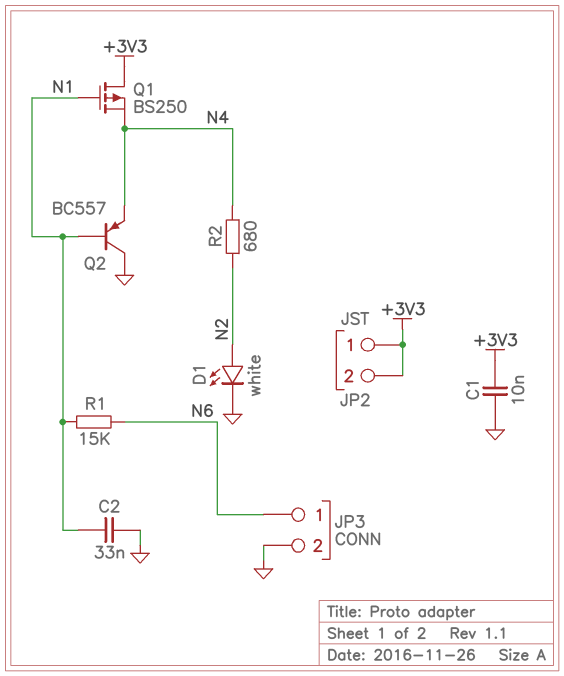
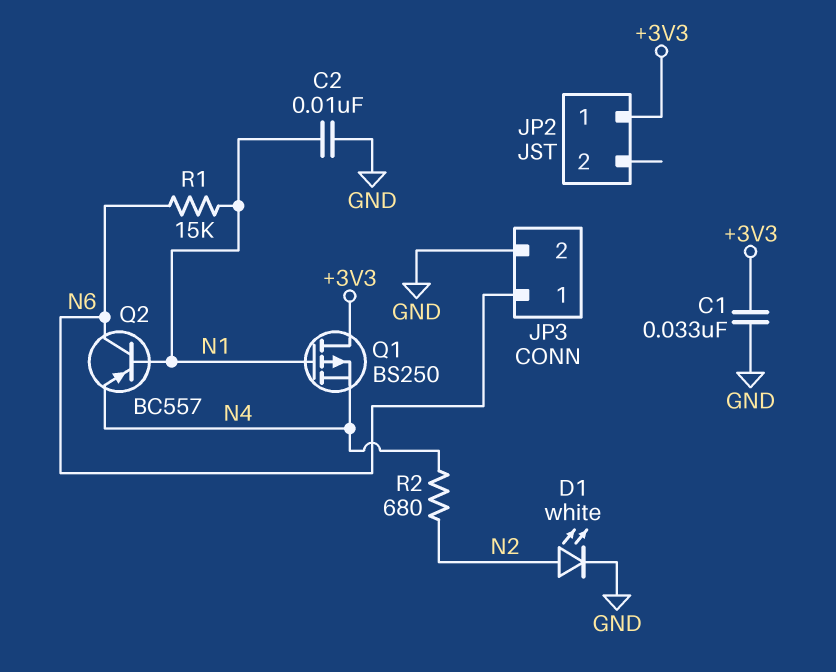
C1: 10nF (+3V3, GND) -> 33nF (+3V3, GND)
C2: 33nF (GND, N1) -> 10nF (GND, N1)
JP2 pin 2: +3V3 -> none
Q2: PNP BC557 (B N1, C GND, E N4) -> PNP BC557 (B N1, C N6, E N4)

